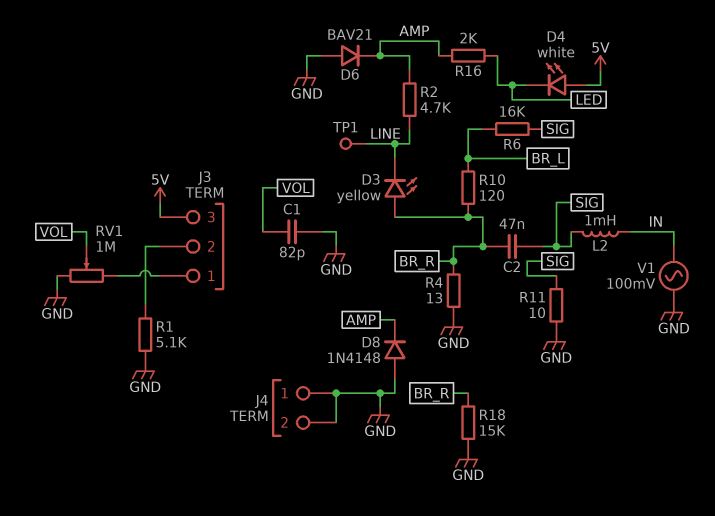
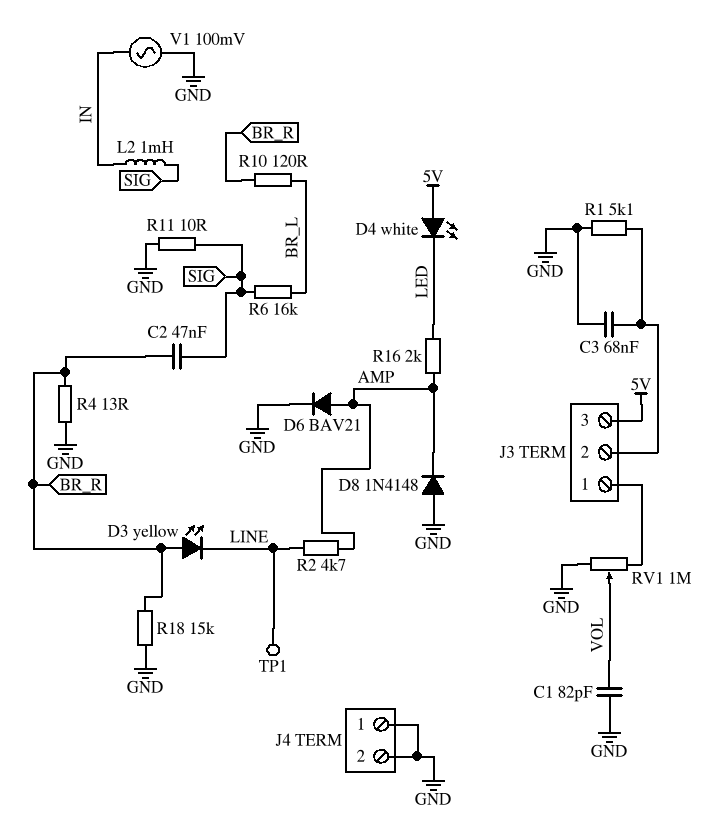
C3: none -> 68nF (GND, J3/2)
D6: diode BAV21 (A GND, K AMP) -> diode BAV21 (A AMP, K GND)

